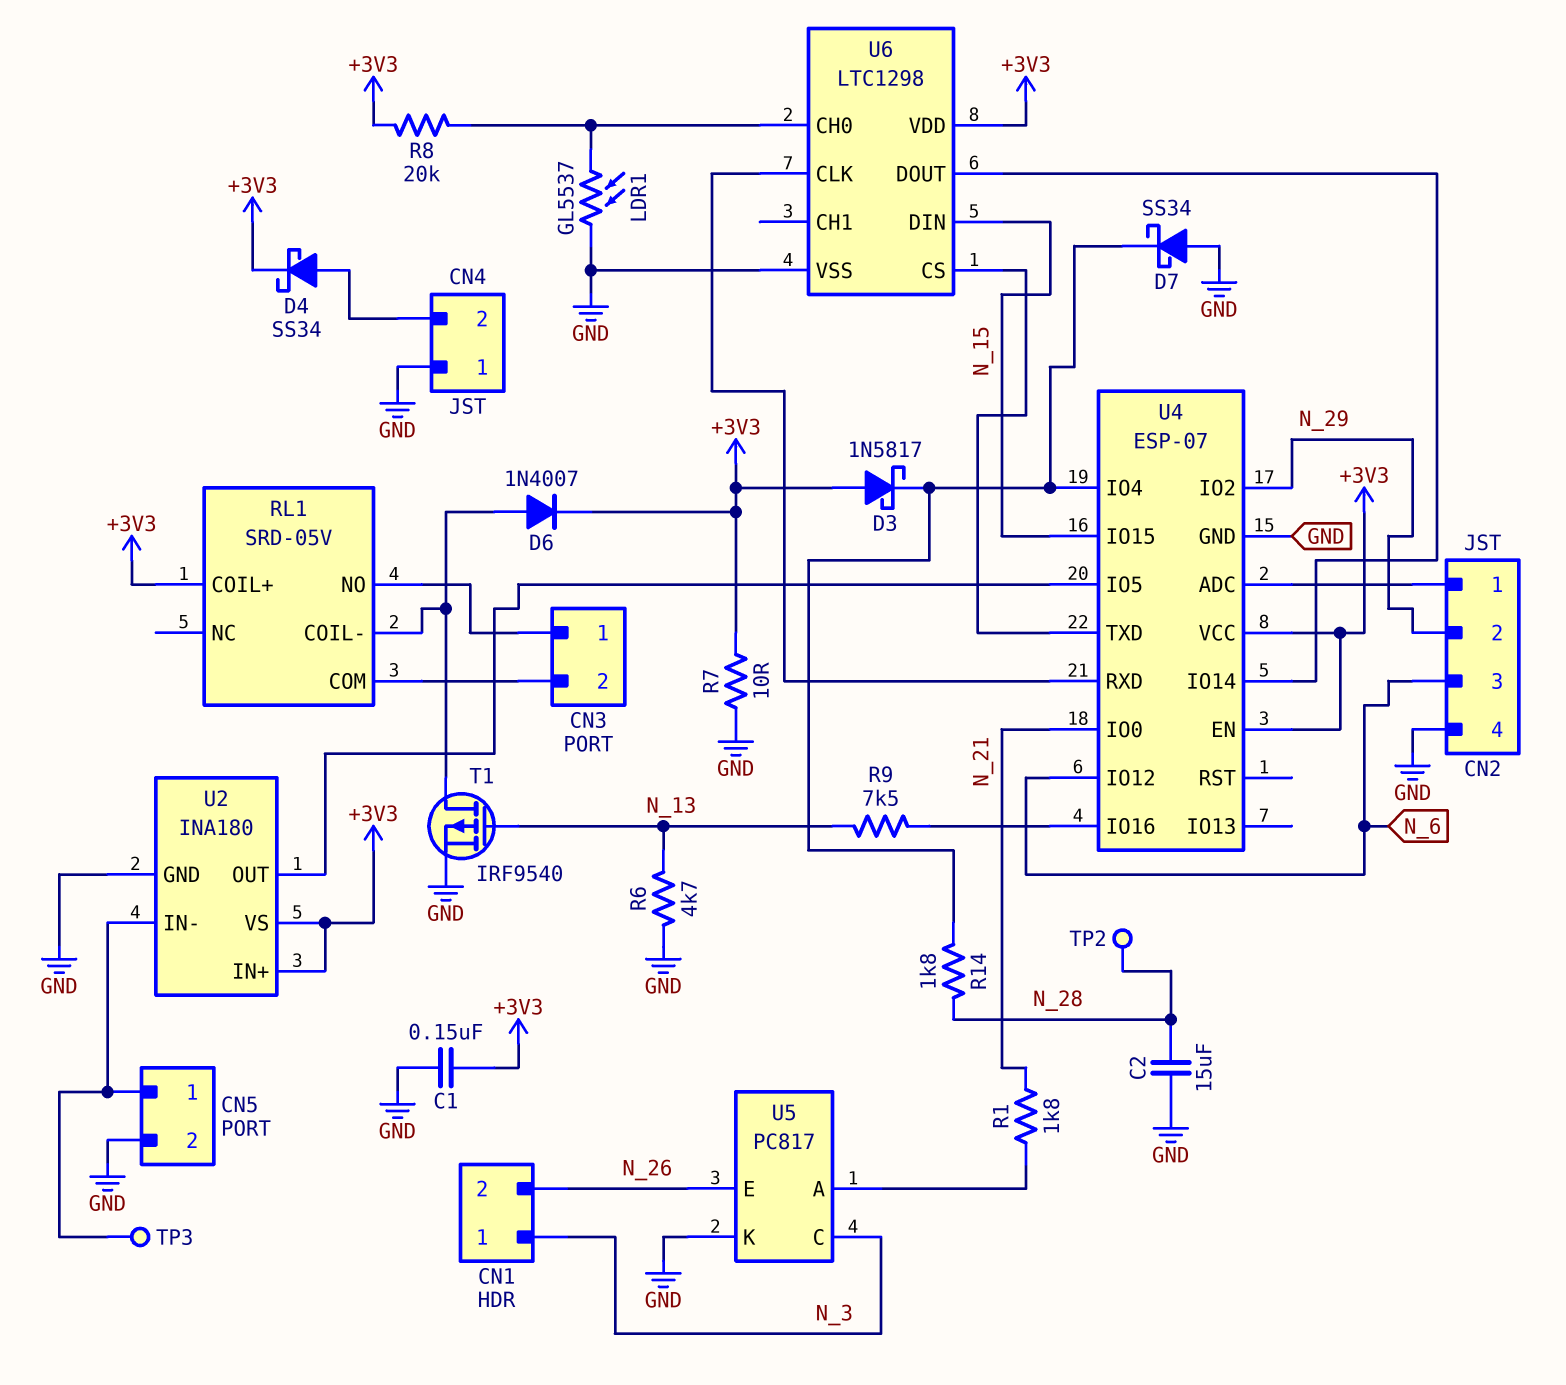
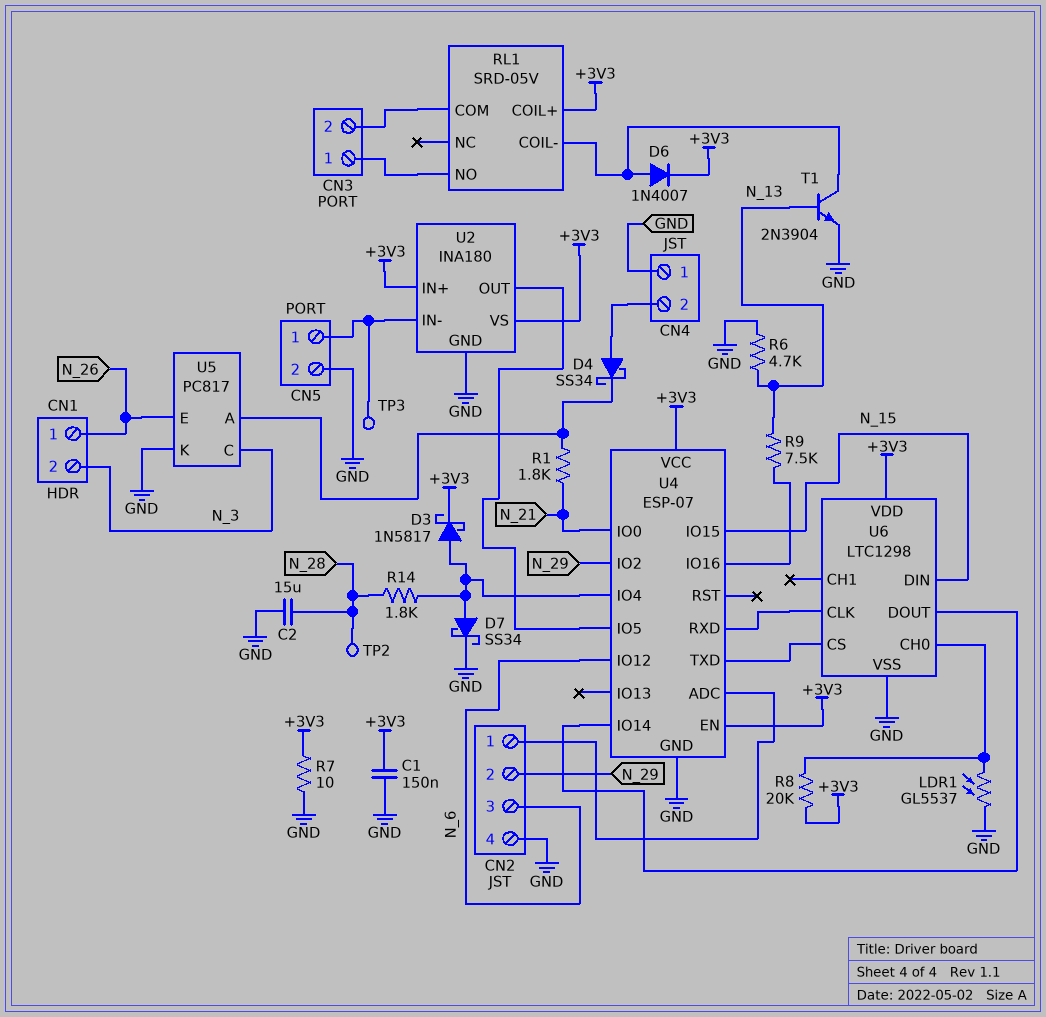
CN1 pin 1: N_3 -> N_26
CN1 pin 2: N_26 -> N_3
D3: schottky 1N5817 (A +3V3, K U4/IO4) -> schottky 1N5817 (A U4/IO4, K +3V3)
D4: schottky SS34 (A CN4/2, K +3V3) -> schottky SS34 (A CN4/2, K U5/A)
D7: schottky SS34 (A GND, K U4/IO4) -> schottky SS34 (A U4/IO4, K GND)
T1: PMOS IRF9540 (G N_13, D RL1/COIL-, S GND) -> NPN 2N3904 (B N_13, C RL1/COIL-, E GND)

